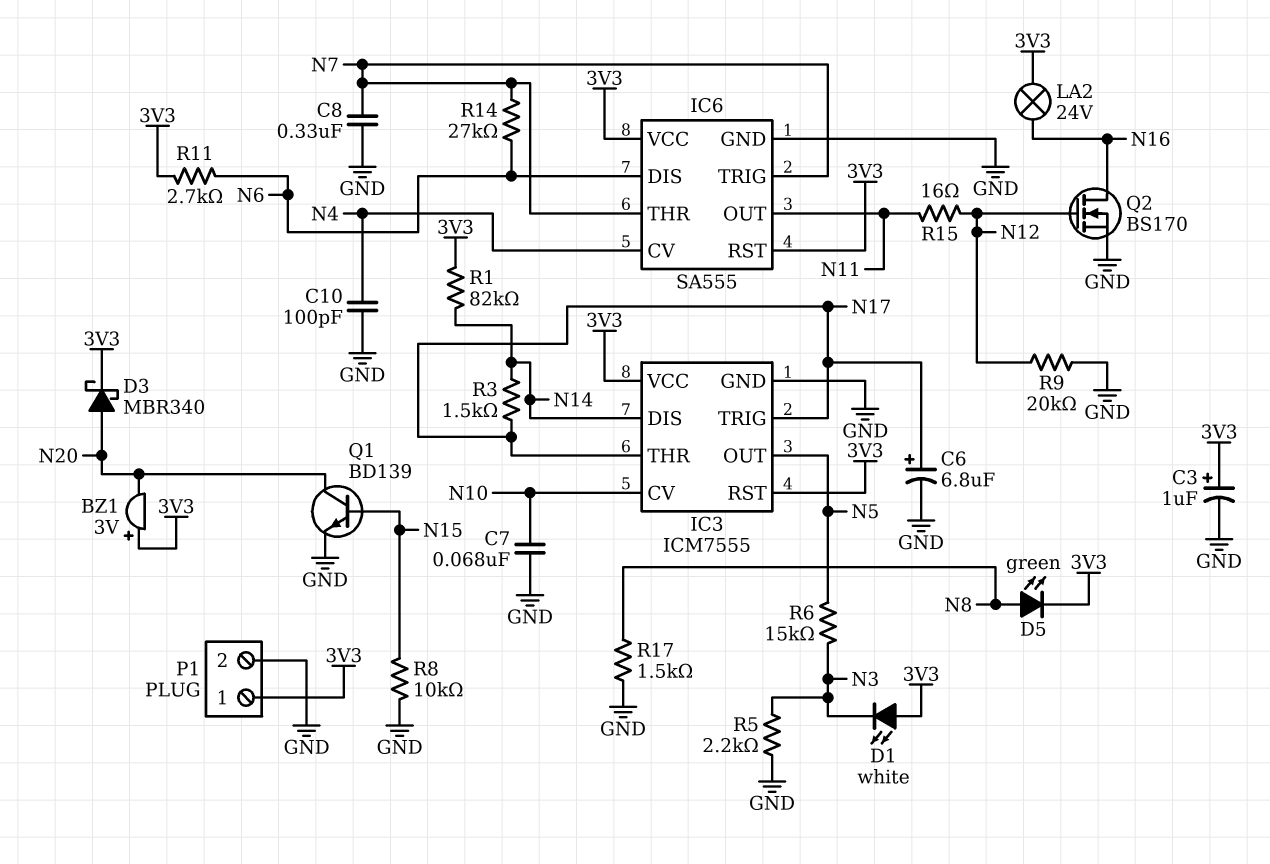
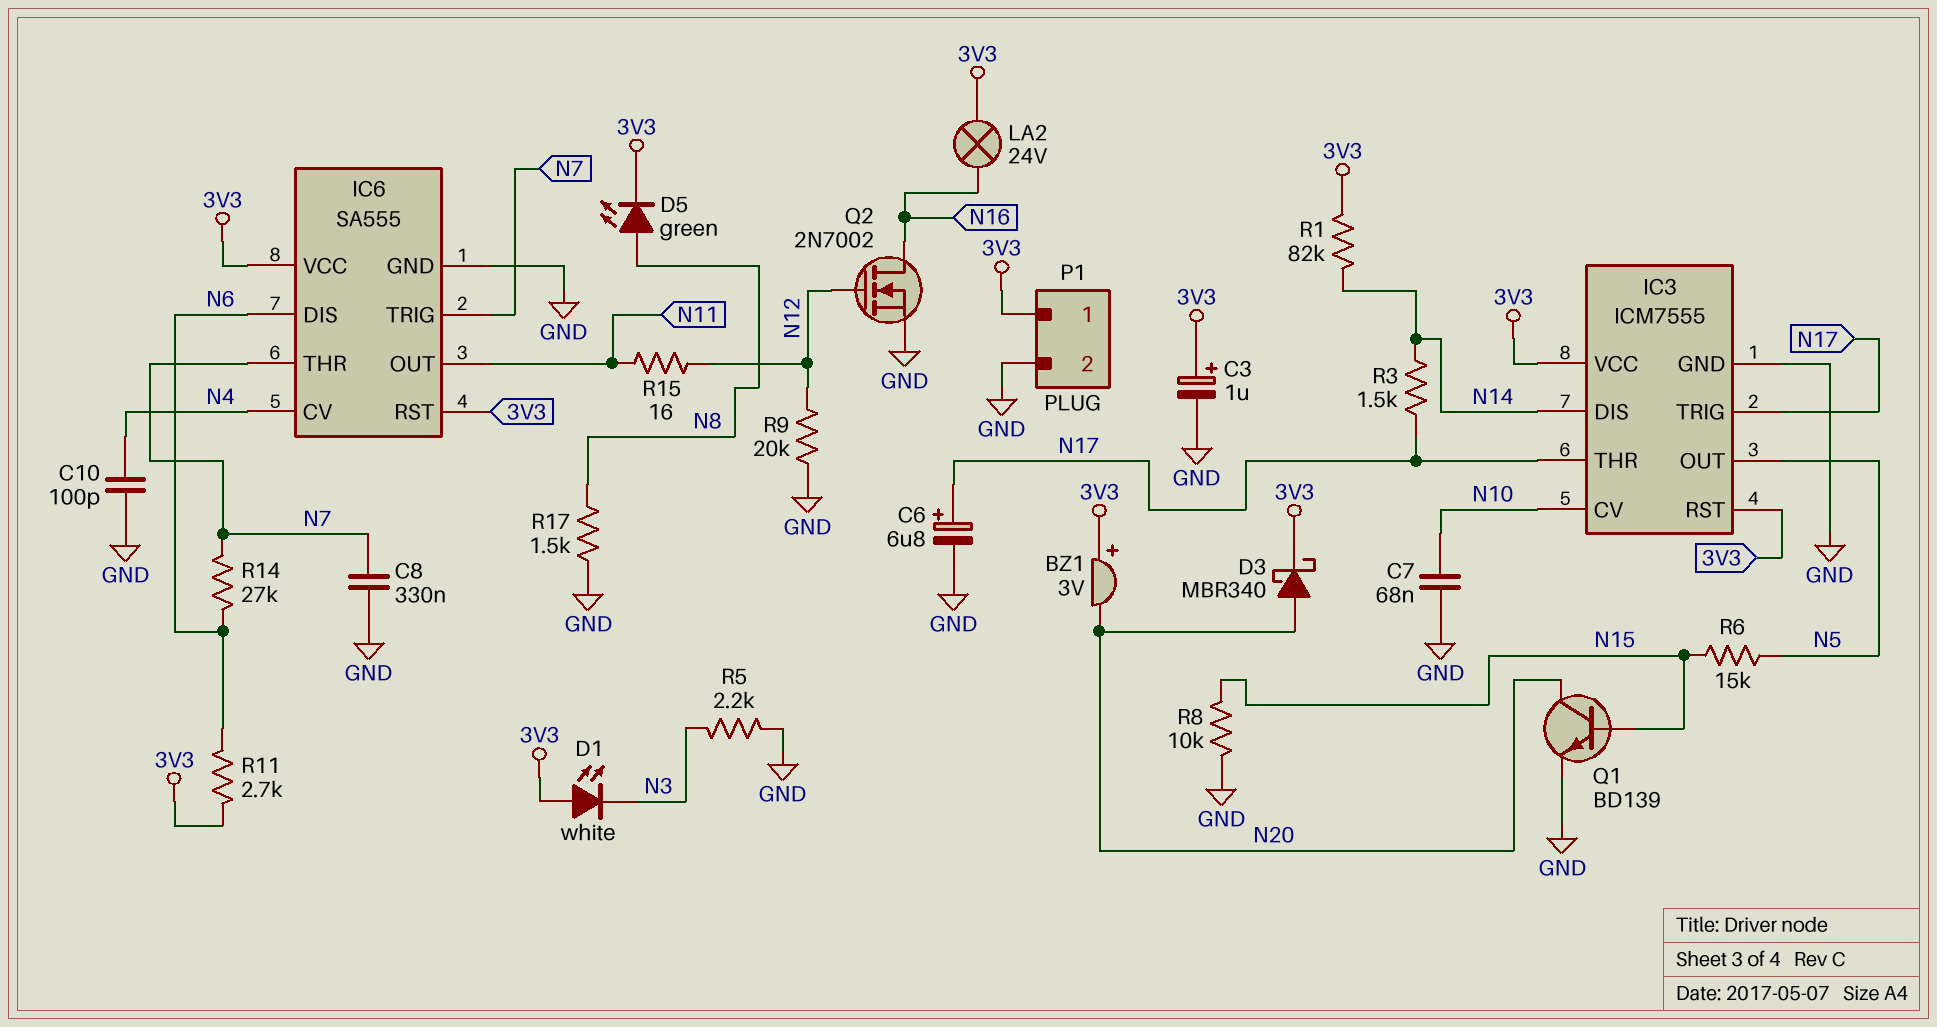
Q2: NMOS BS170 (G N12, D N16, S GND) -> NMOS 2N7002 (G N12, D N16, S GND)
R6: 15k (N3, N5) -> 15k (N5, N15)

